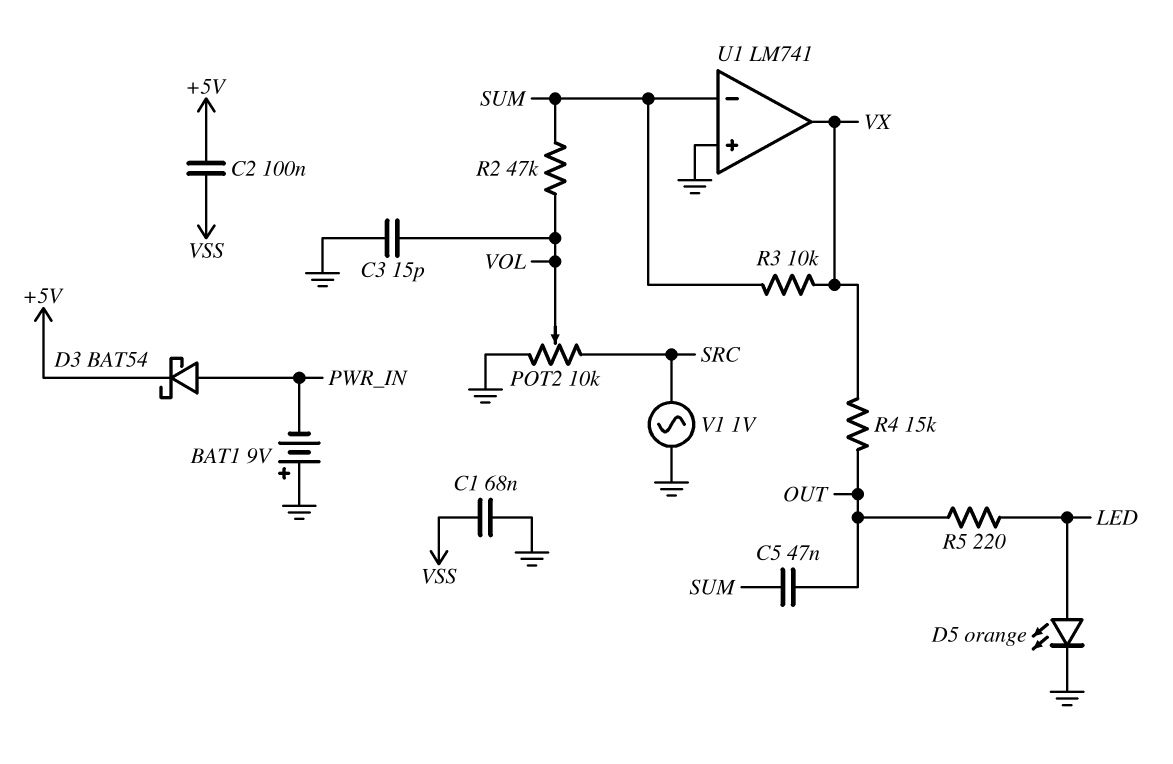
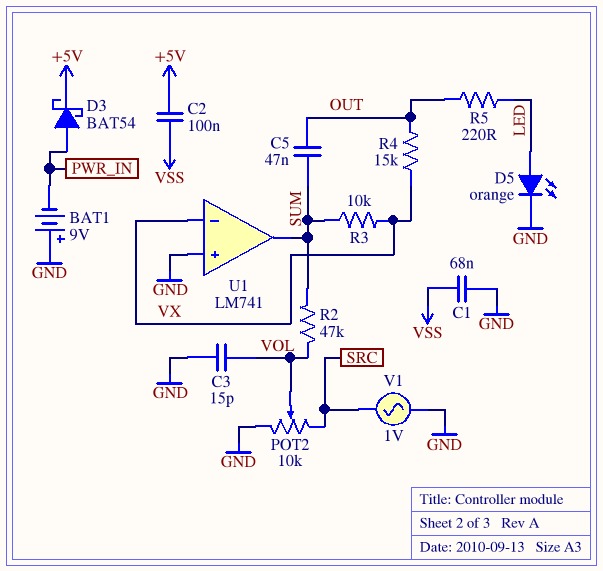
U1 pin in-: SUM -> VX
U1 pin out: VX -> SUM

